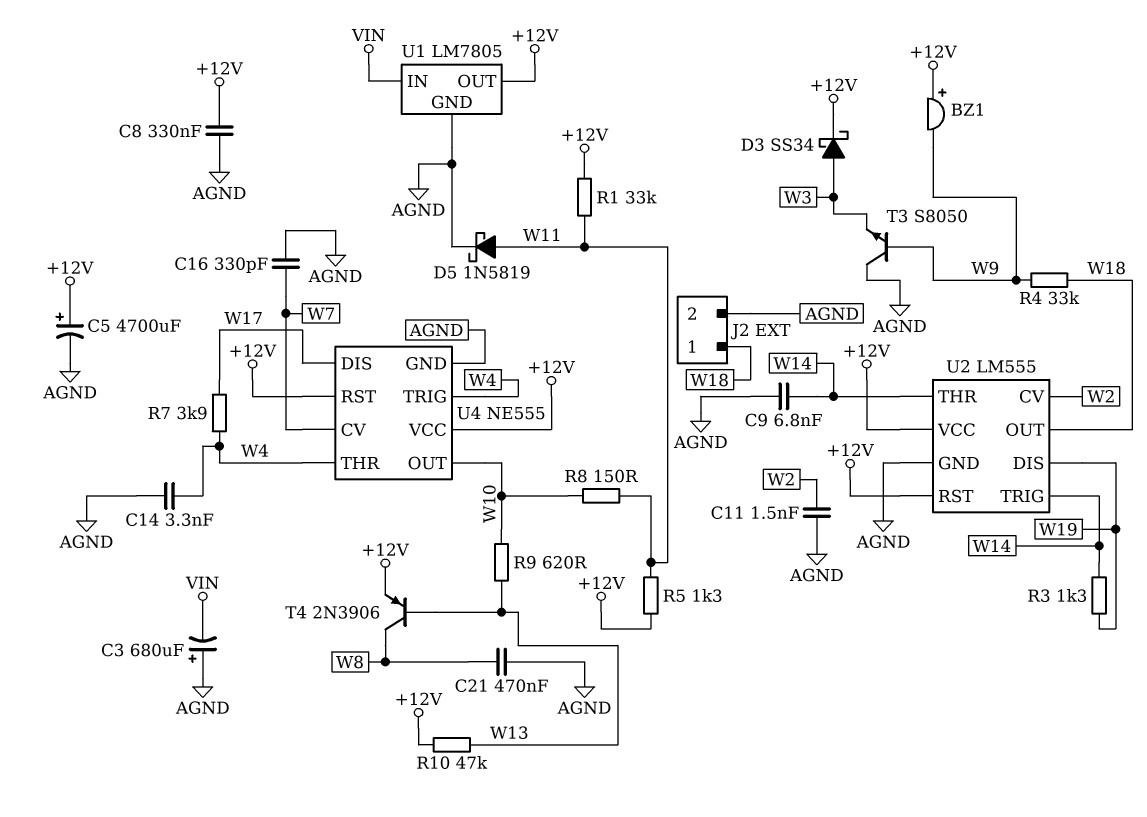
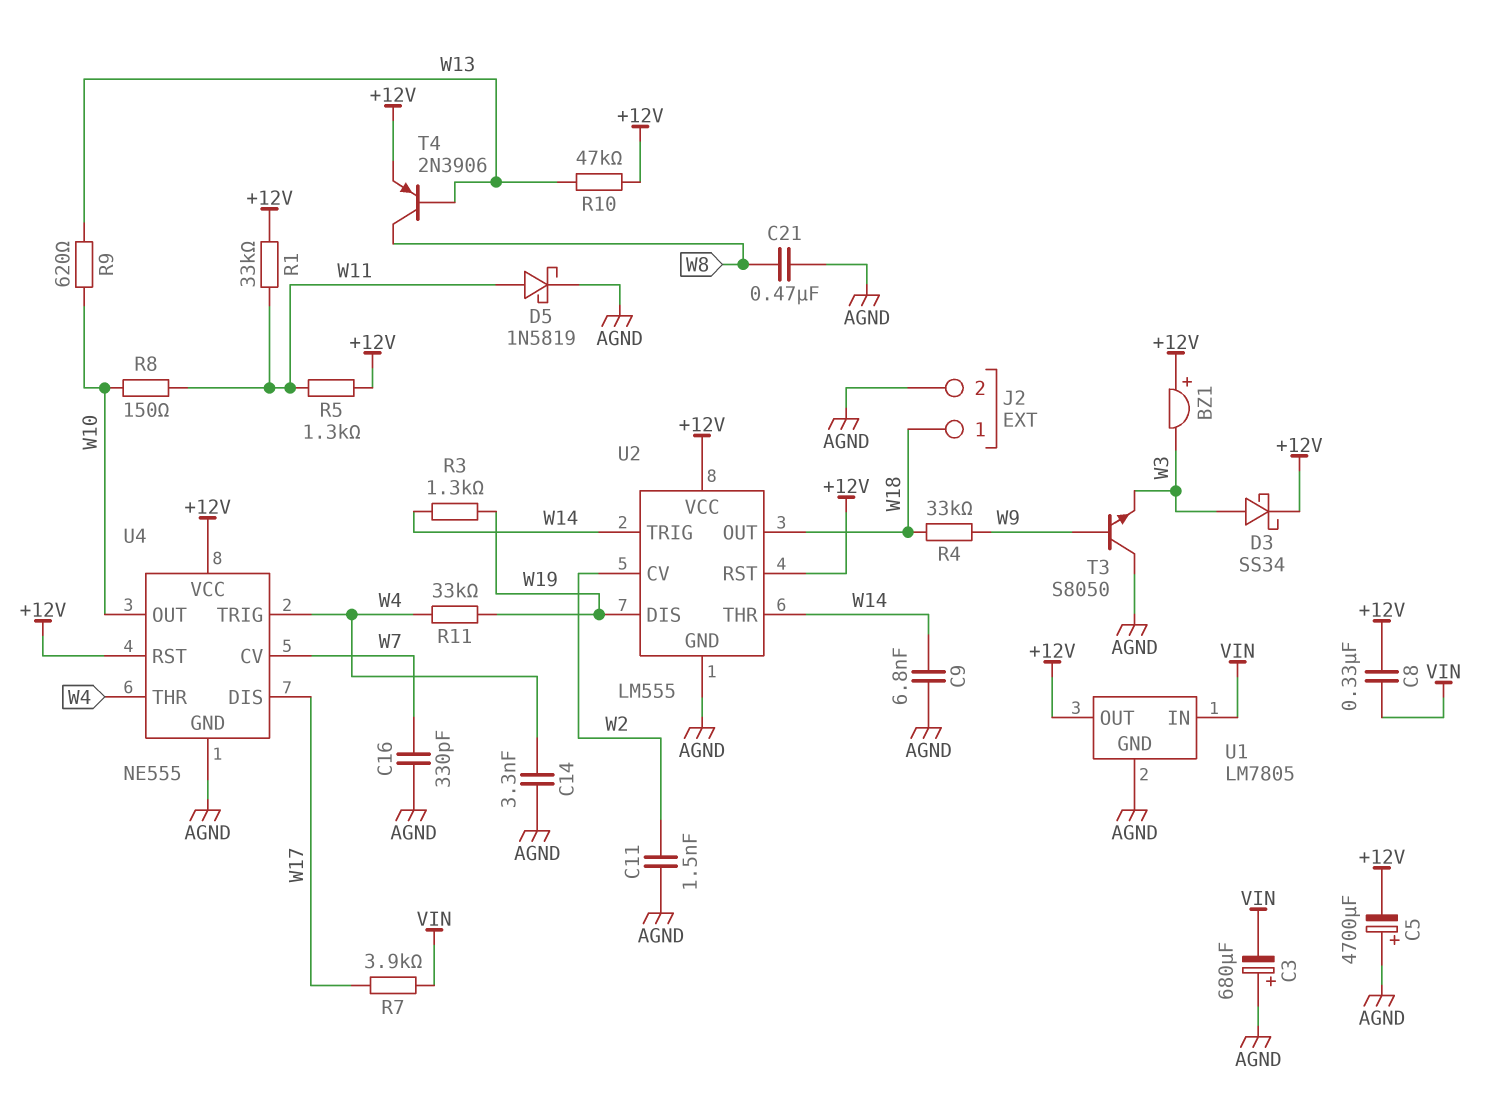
BZ1: buzzer (plus +12V, minus W9) -> buzzer (plus +12V, minus W3)
C5: 4700uF (plus +12V, minus AGND) -> 4700uF (plus AGND, minus +12V)
C8: 330nF (+12V, AGND) -> 330nF (+12V, VIN)
R7: 3.9k (W4, W17) -> 3.9k (VIN, W17)
R11: none -> 33k (W4, W19)

